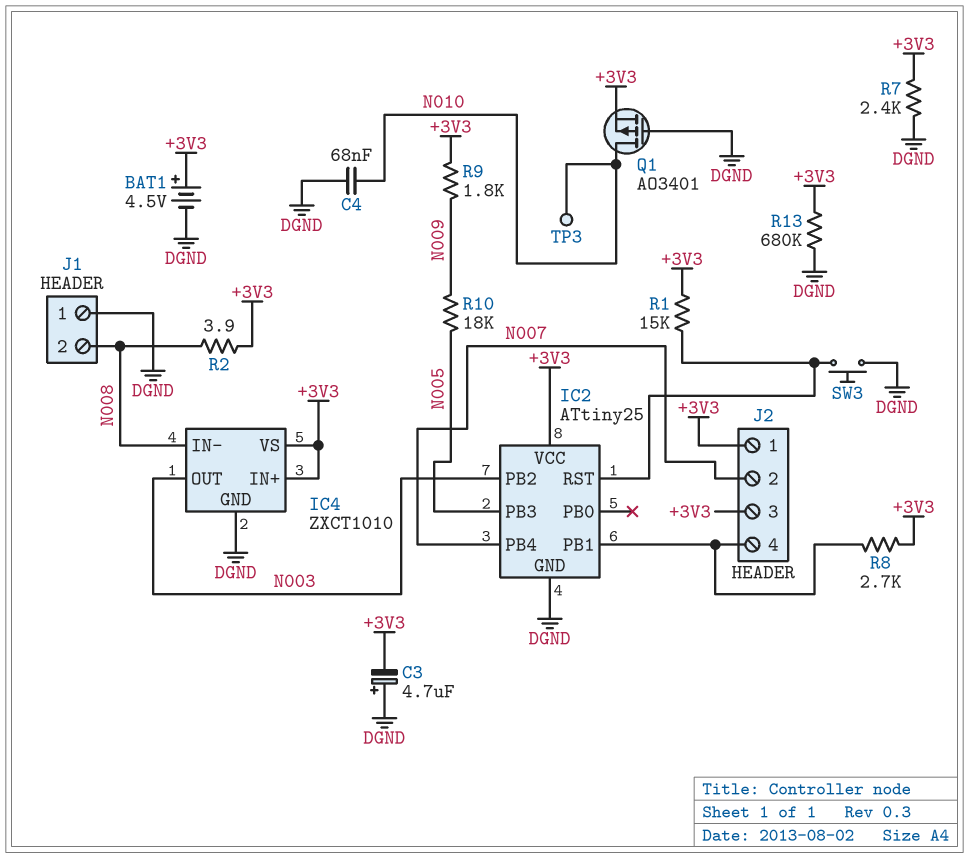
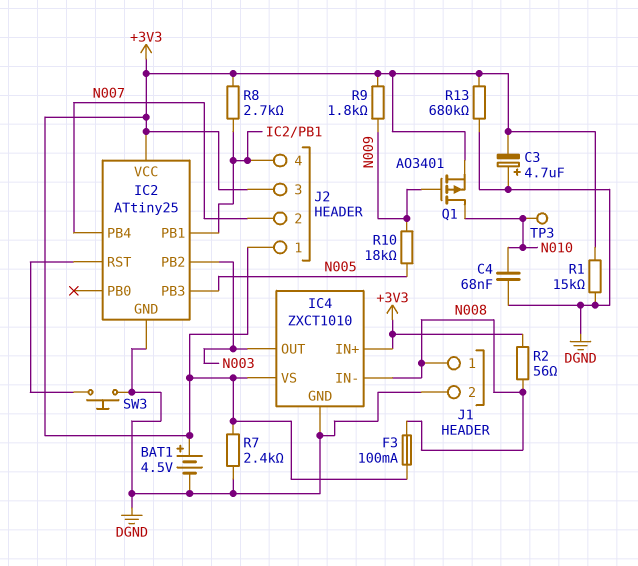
F3: none -> 100mA (+3V3, N008)
J1 pin 1: DGND -> N008
J1 pin 2: N008 -> DGND
Q1: PMOS AO3401 (G DGND, D N010, S +3V3) -> PMOS AO3401 (G N009, D N010, S +3V3)
R1: 15k (+3V3, IC2/RST) -> 15k (+3V3, DGND)
R2: 3.9 (+3V3, N008) -> 56 (+3V3, N008)

